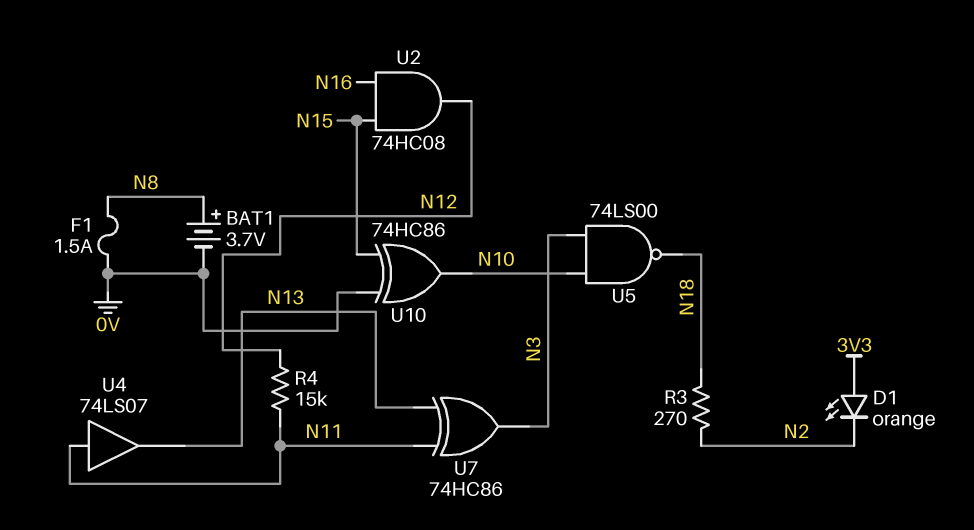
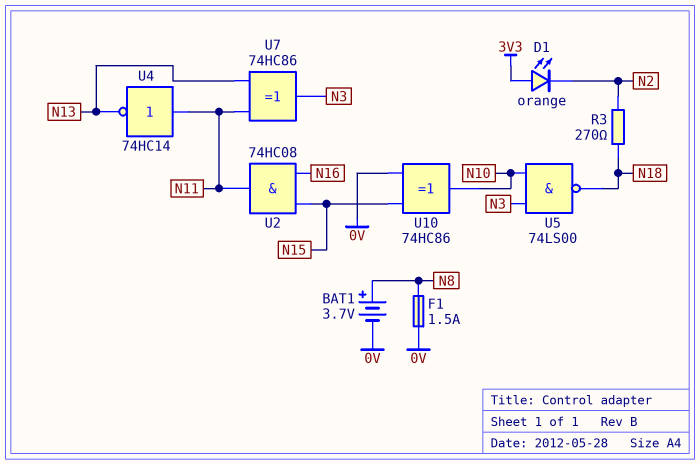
R4: 15k (N11, N12) -> none
U2: AND 74HC08 (in N15, in N16, out N12) -> AND 74HC08 (in N15, in N16, out N11)
U4: buffer 74LS07 (in N11, out N13) -> NOT 74HC14 (in N11, out N13)

